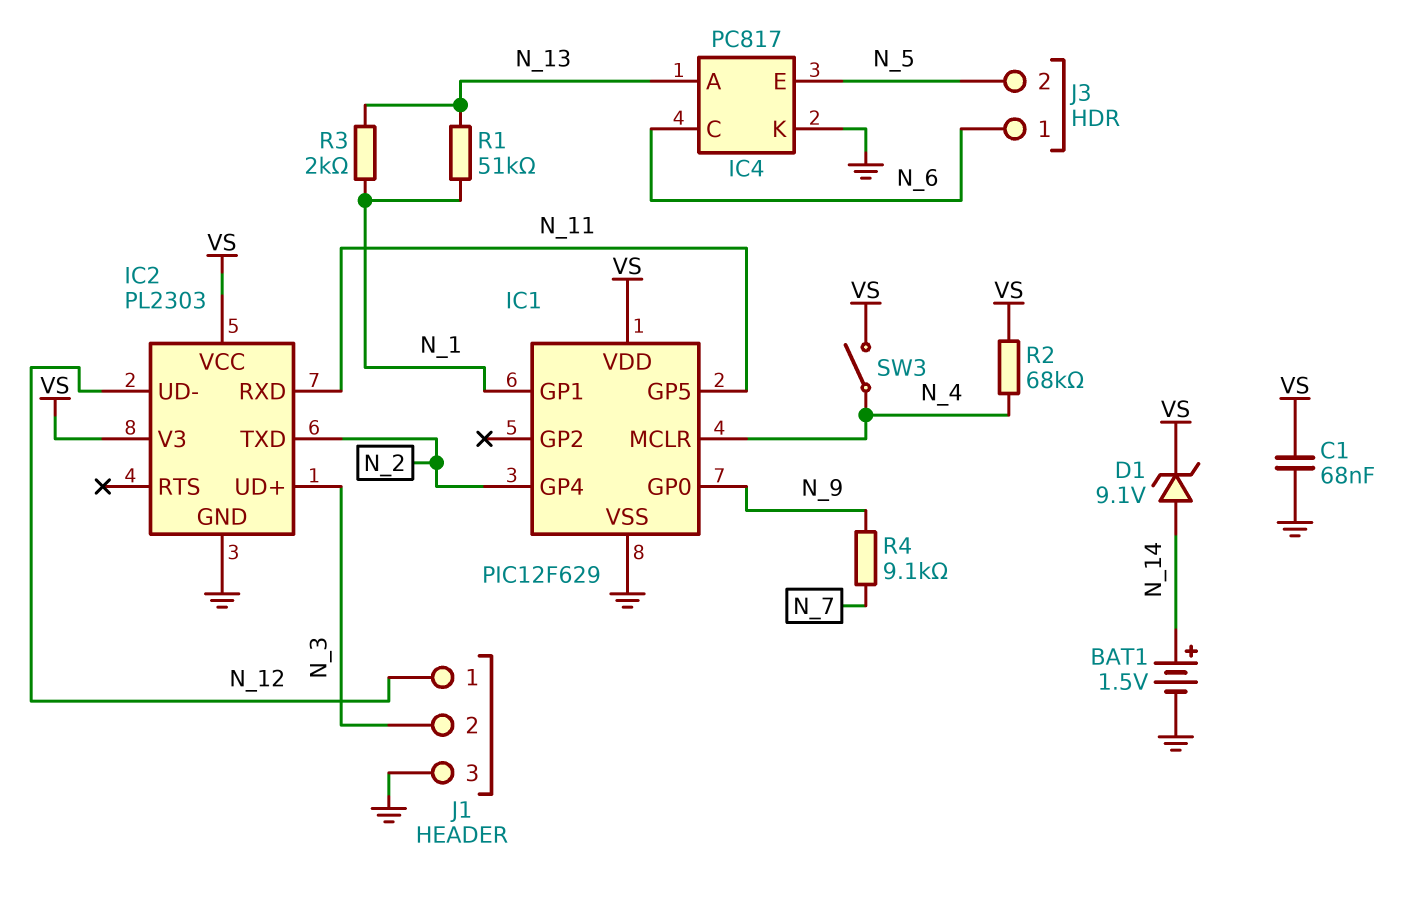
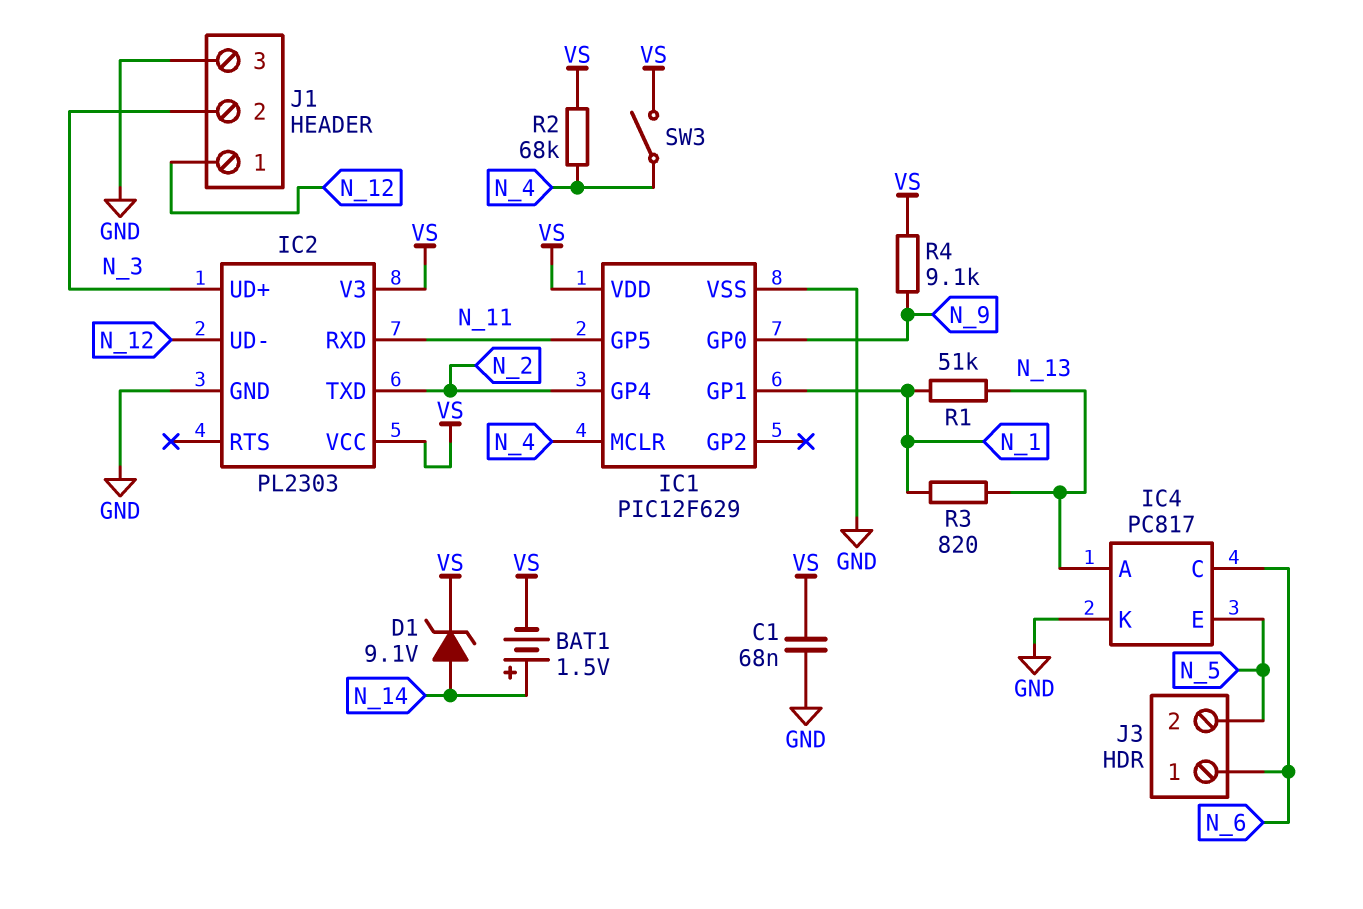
BAT1: 1.5V (plus N_14, minus GND) -> 1.5V (plus N_14, minus VS)
R3: 2k (N_1, N_13) -> 820 (N_1, N_13)
R4: 9.1k (N_7, N_9) -> 9.1k (N_9, VS)

